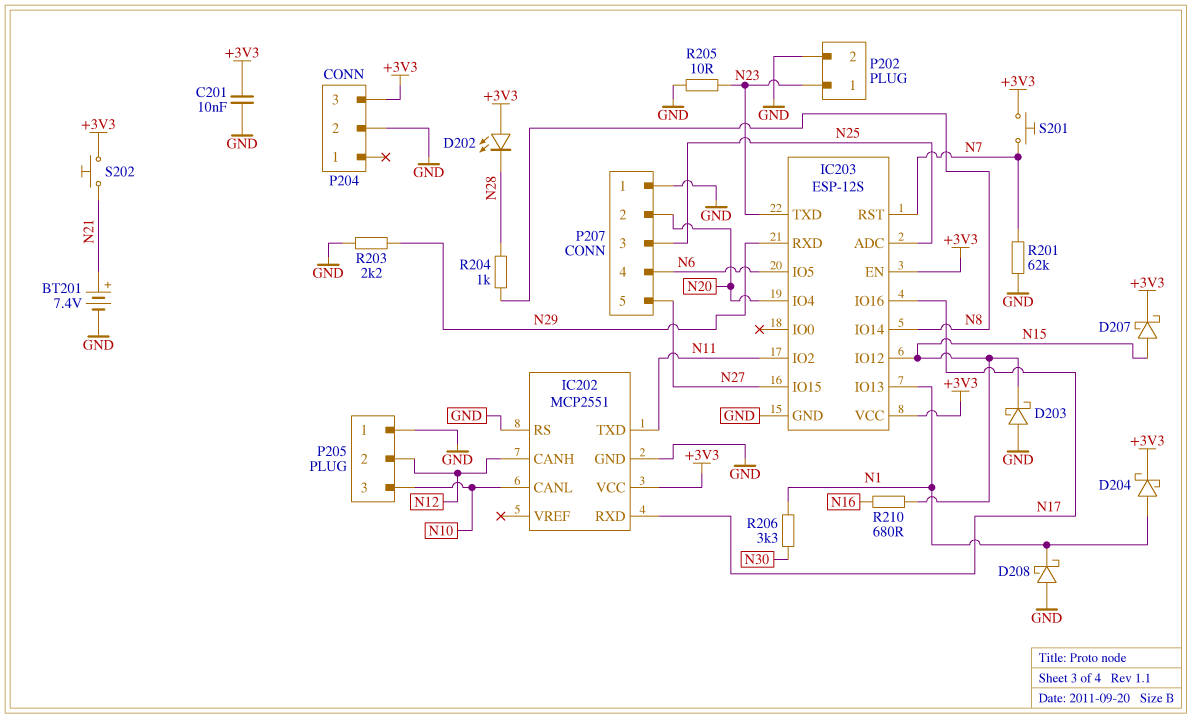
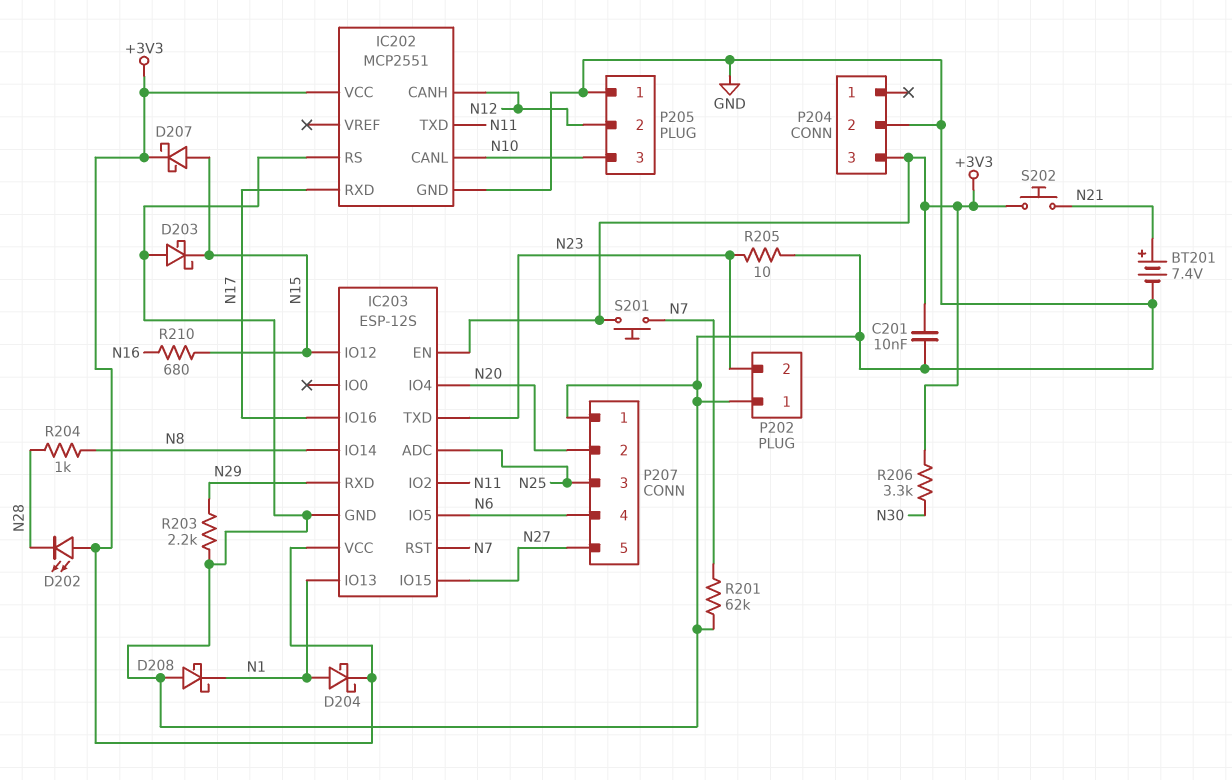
P202 pin 1: N23 -> GND
P202 pin 2: GND -> N23
R206: 3.3k (N1, N30) -> 3.3k (+3V3, N30)

